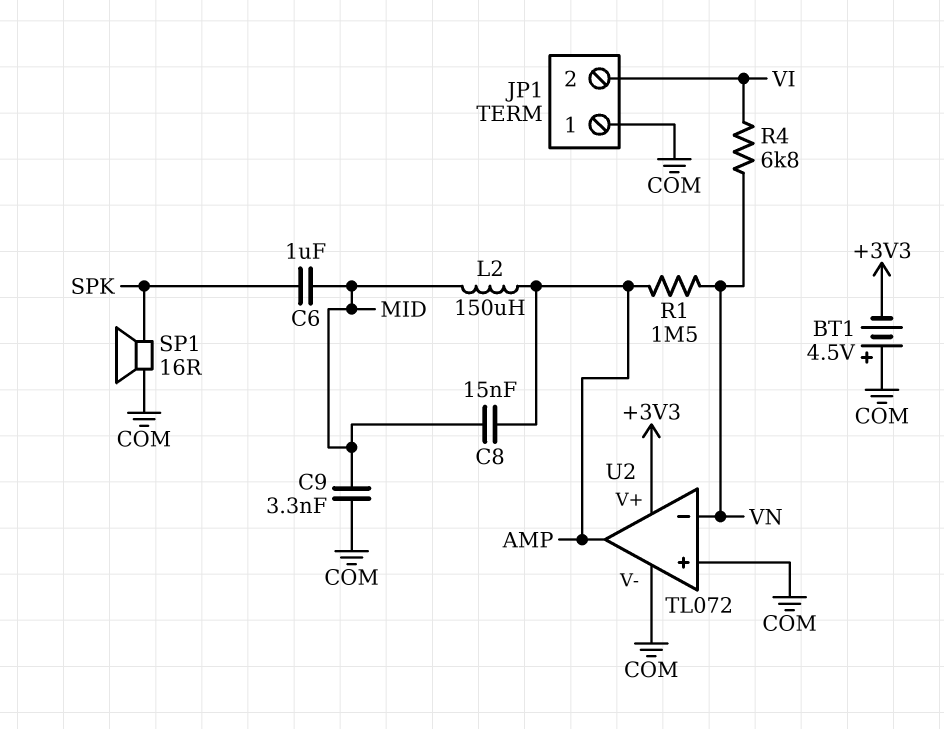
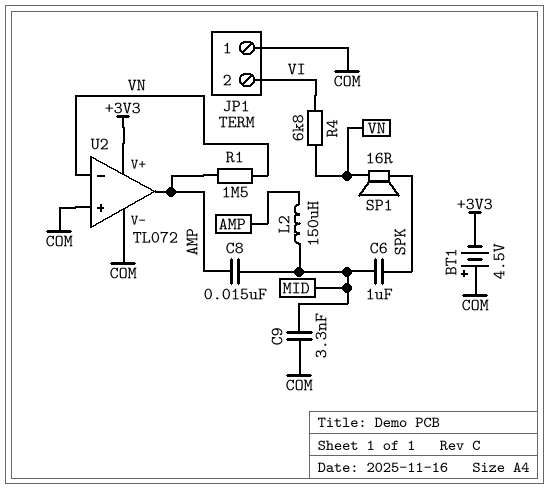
SP1: speaker 16R (COM, SPK) -> speaker 16R (SPK, VN)

